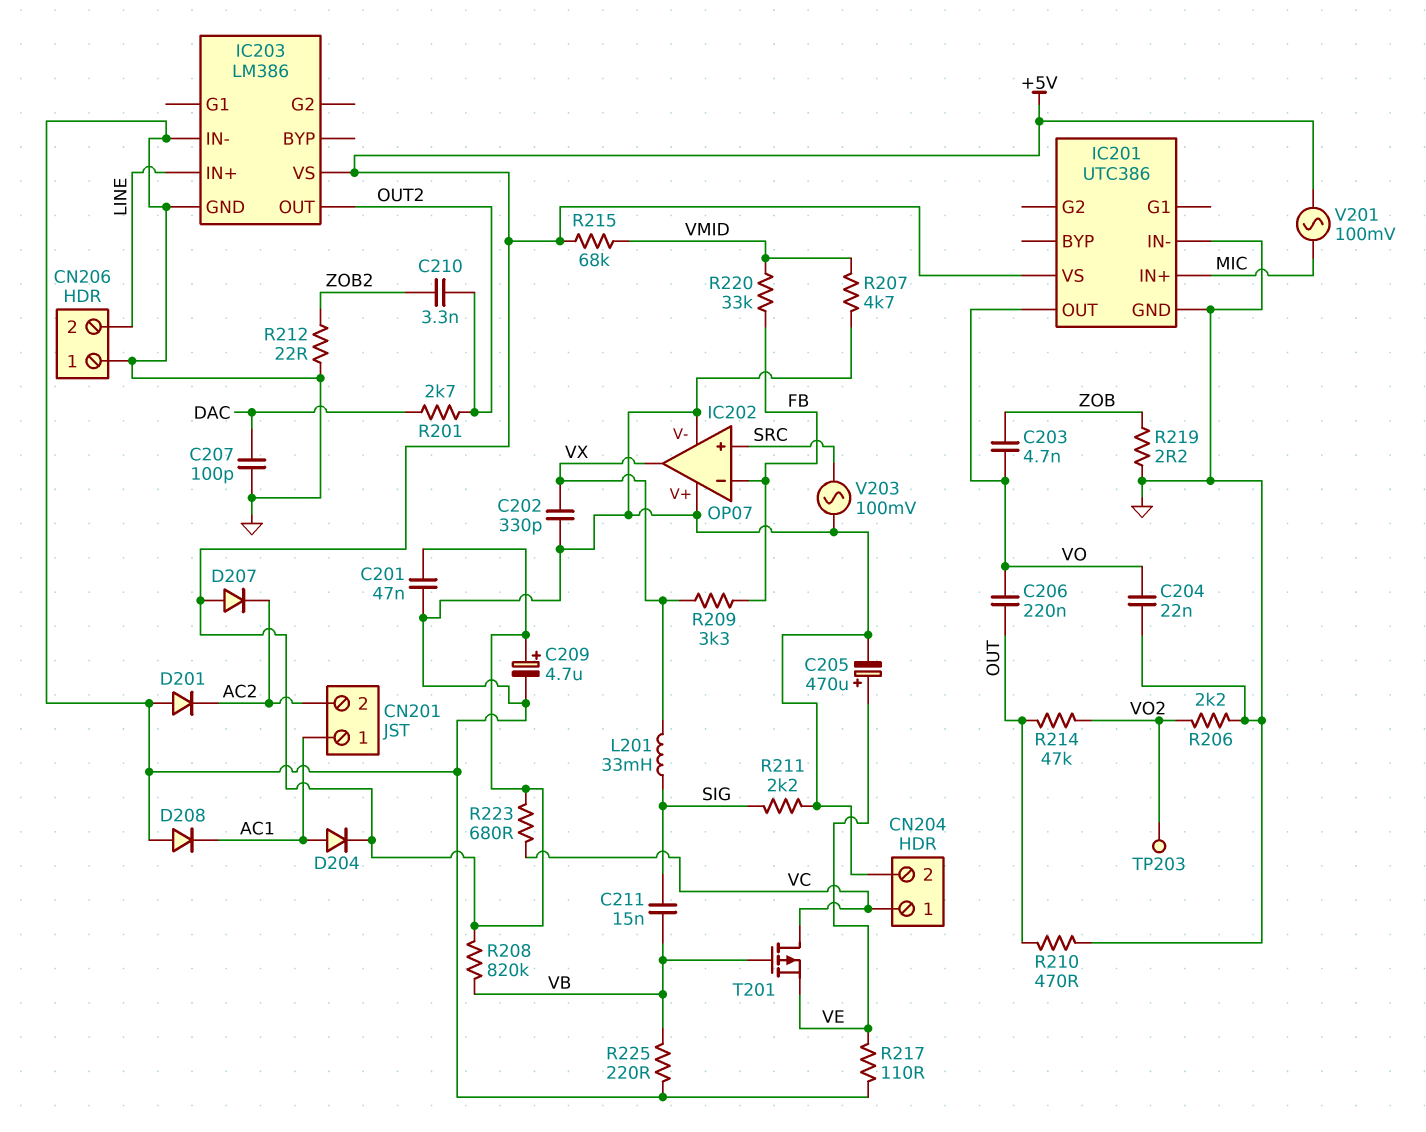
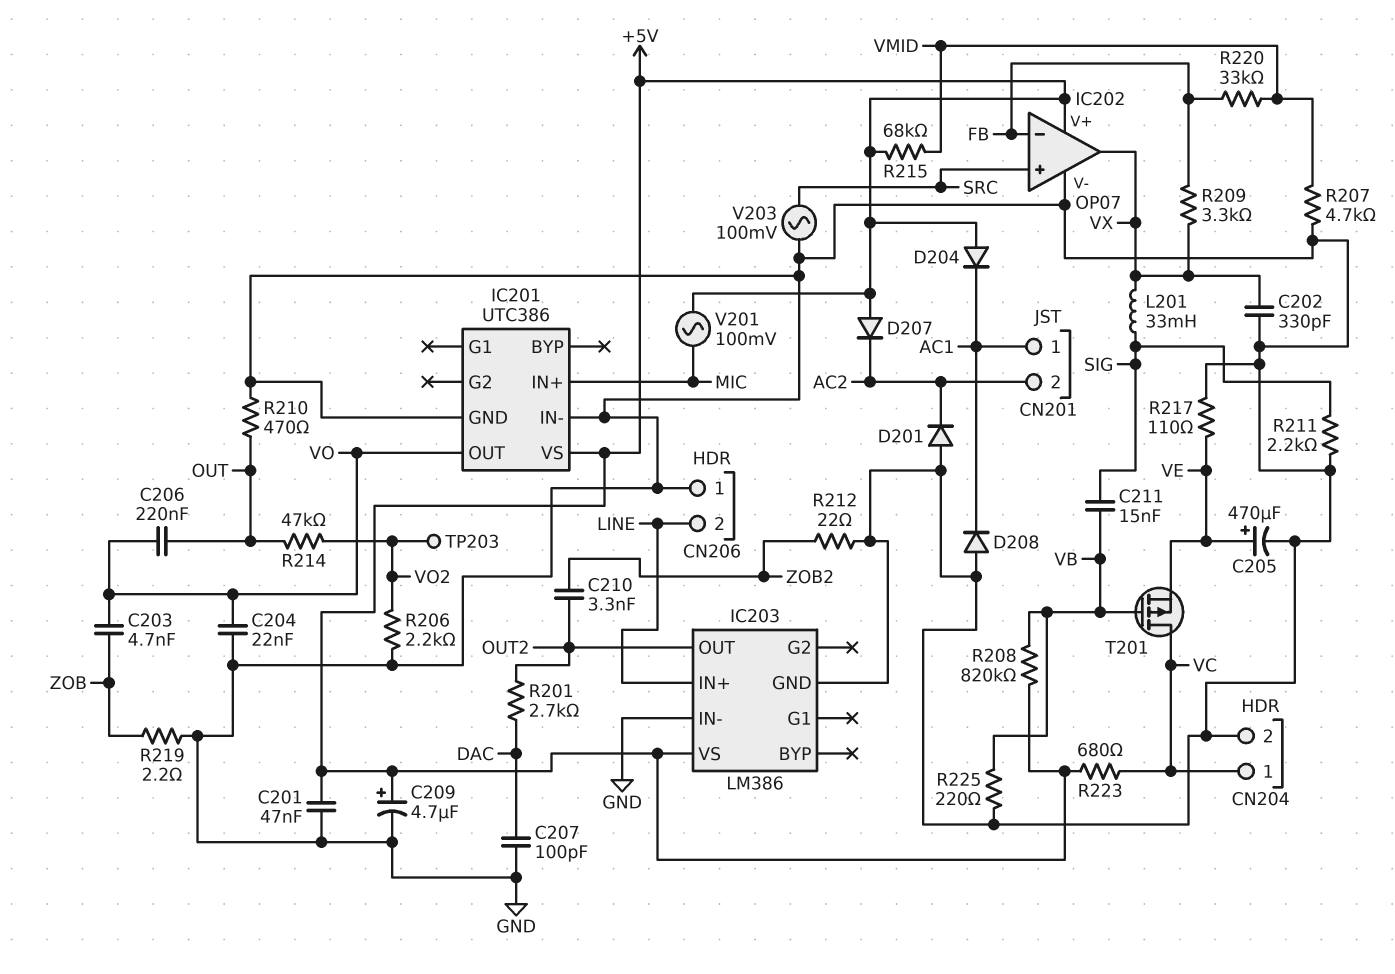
D204: diode (A AC1, K +5V) -> diode (A +5V, K AC1)
IC202 pin V+: GND -> +5V

